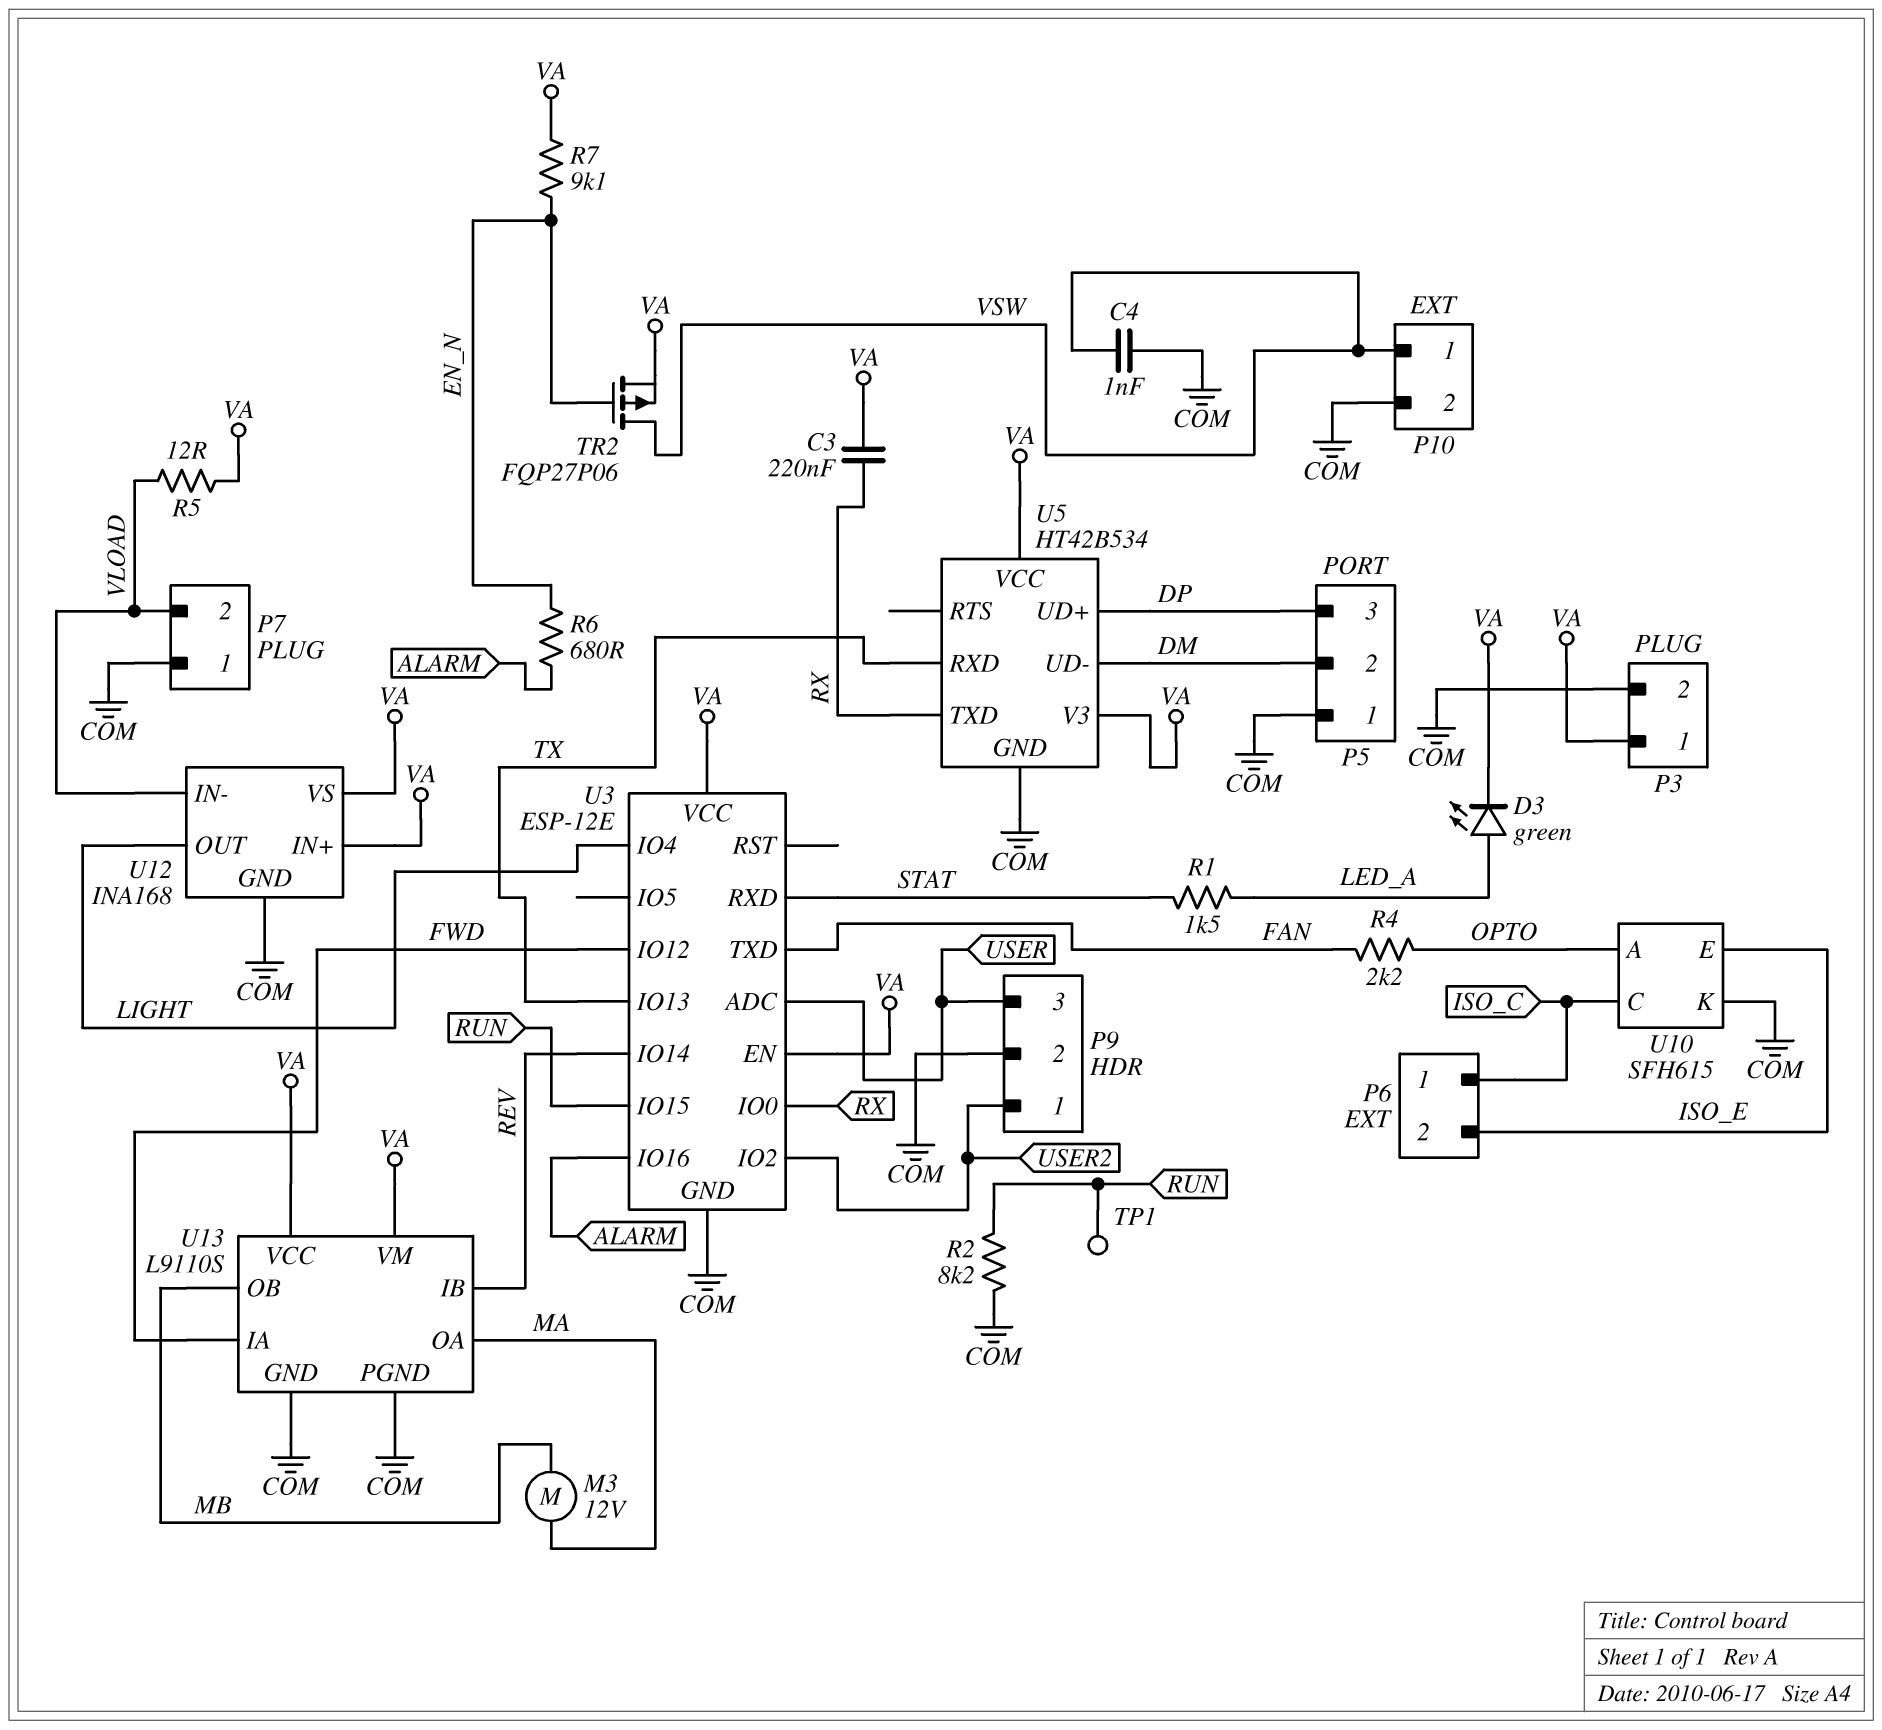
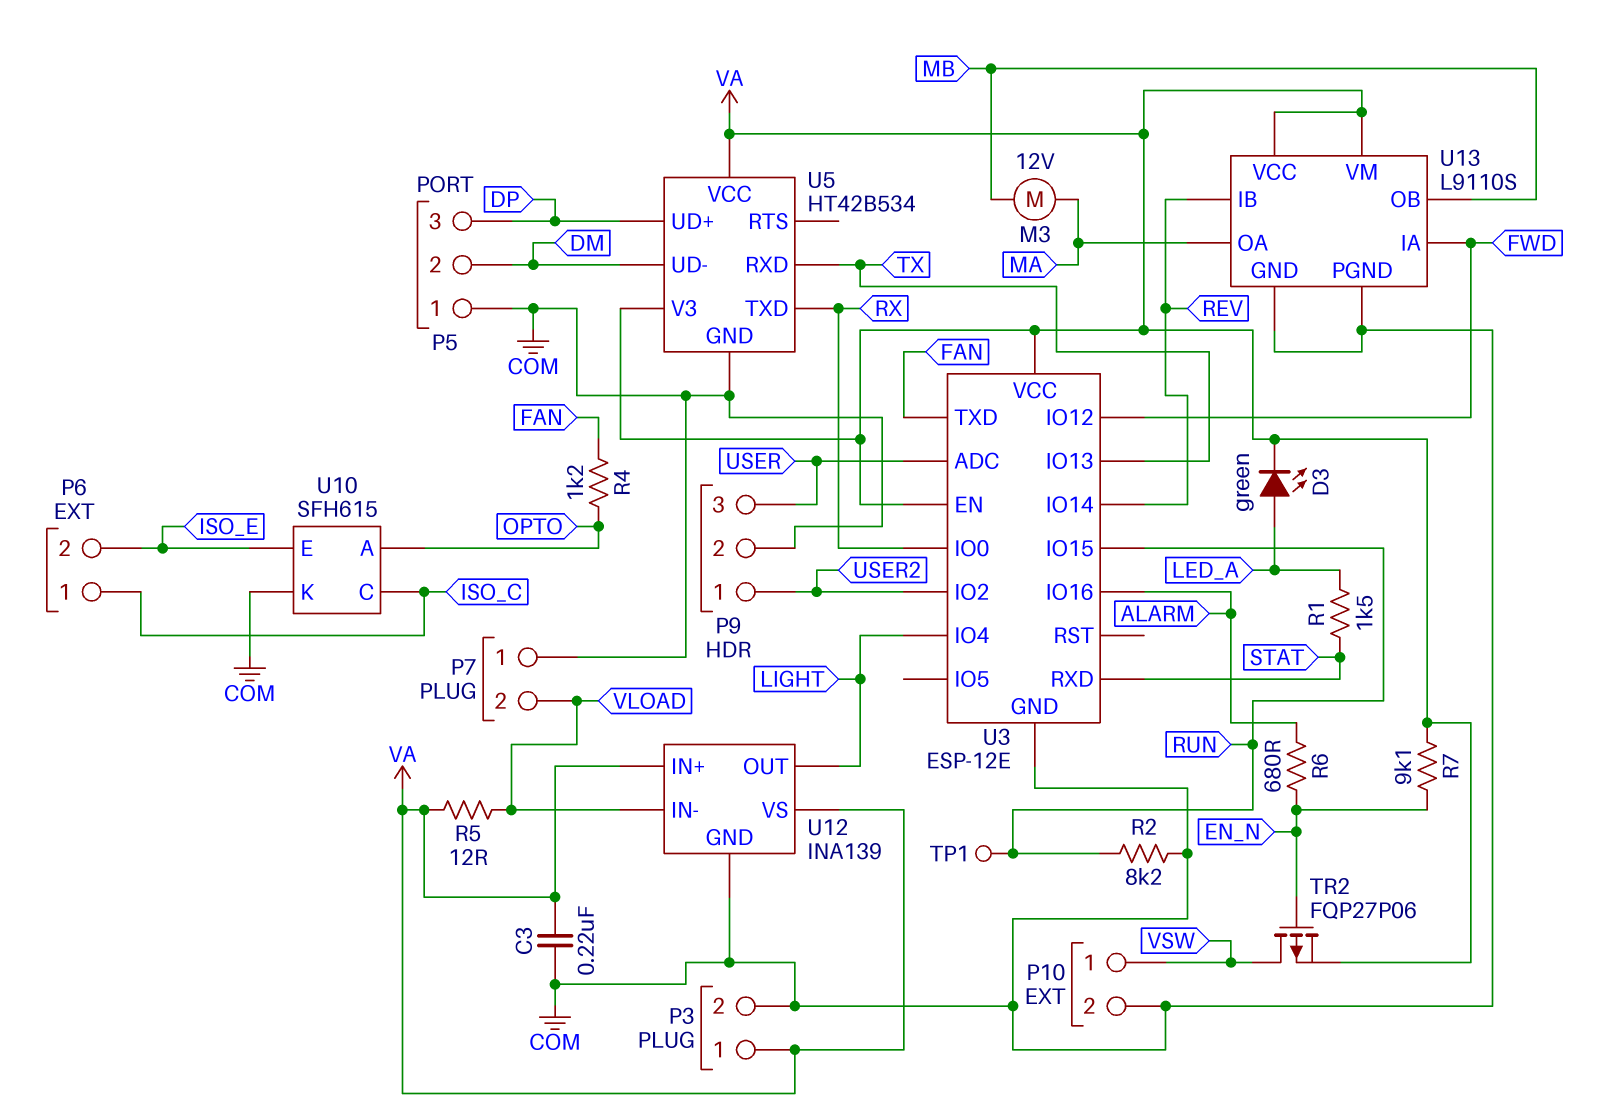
C3: 220nF (RX, VA) -> 220nF (COM, VA)
C4: 1nF (COM, VSW) -> none
R4: 2.2k (FAN, OPTO) -> 1.2k (FAN, OPTO)
U12: INA168 -> INA139

